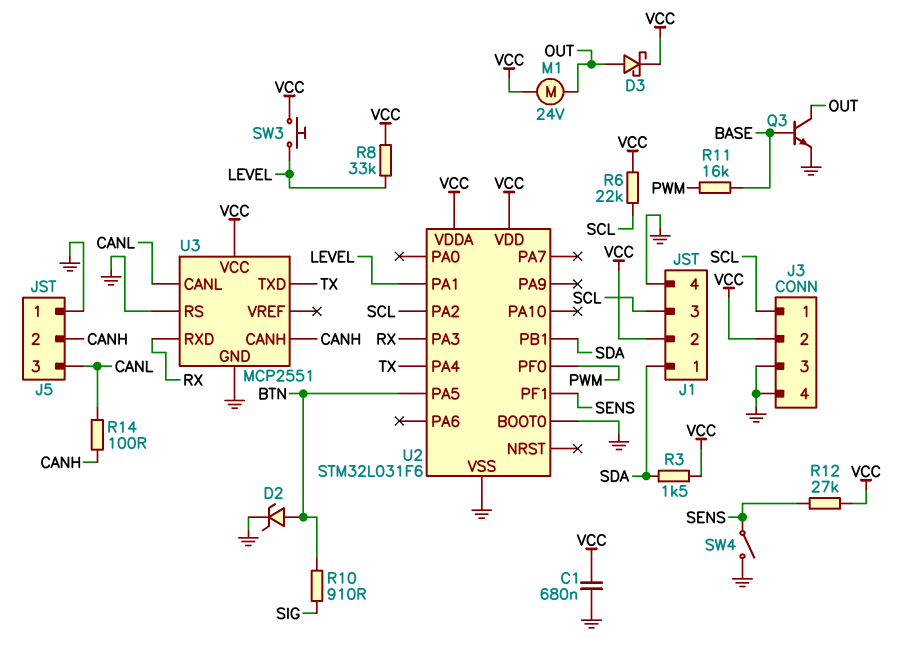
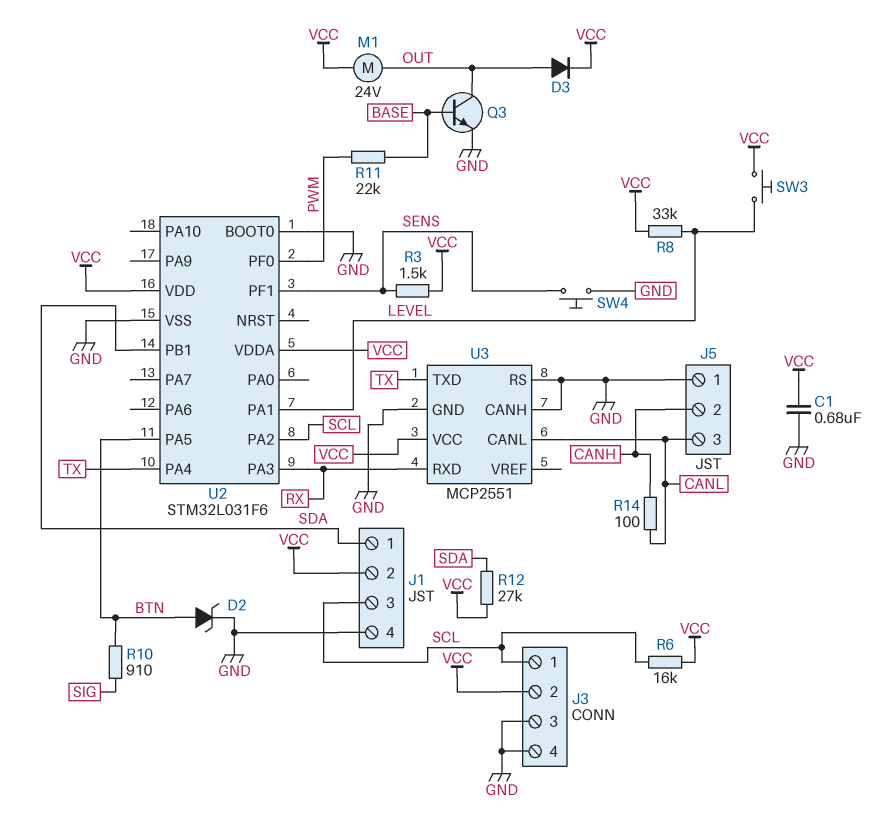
D3: schottky (A OUT, K VCC) -> diode (A OUT, K VCC)
R3: 1.5k (SDA, VCC) -> 1.5k (SENS, VCC)
R6: 22k (SCL, VCC) -> 16k (SCL, VCC)
R11: 16k (BASE, PWM) -> 22k (BASE, PWM)
R12: 27k (SENS, VCC) -> 27k (SDA, VCC)
SW4: switch (GND, SENS) -> button (GND, SENS)
U3 pin CANH: CANH -> GND

